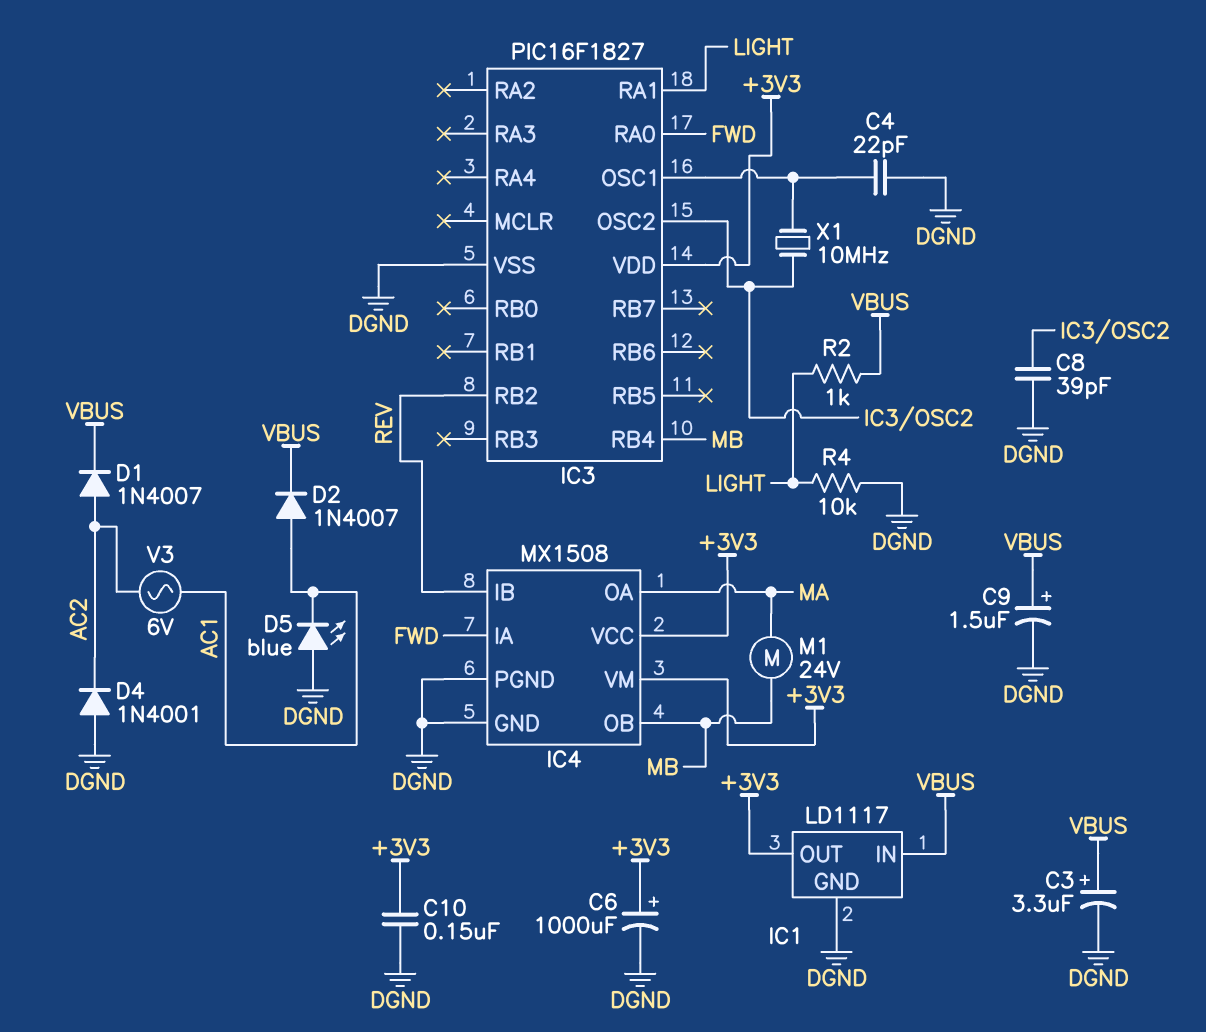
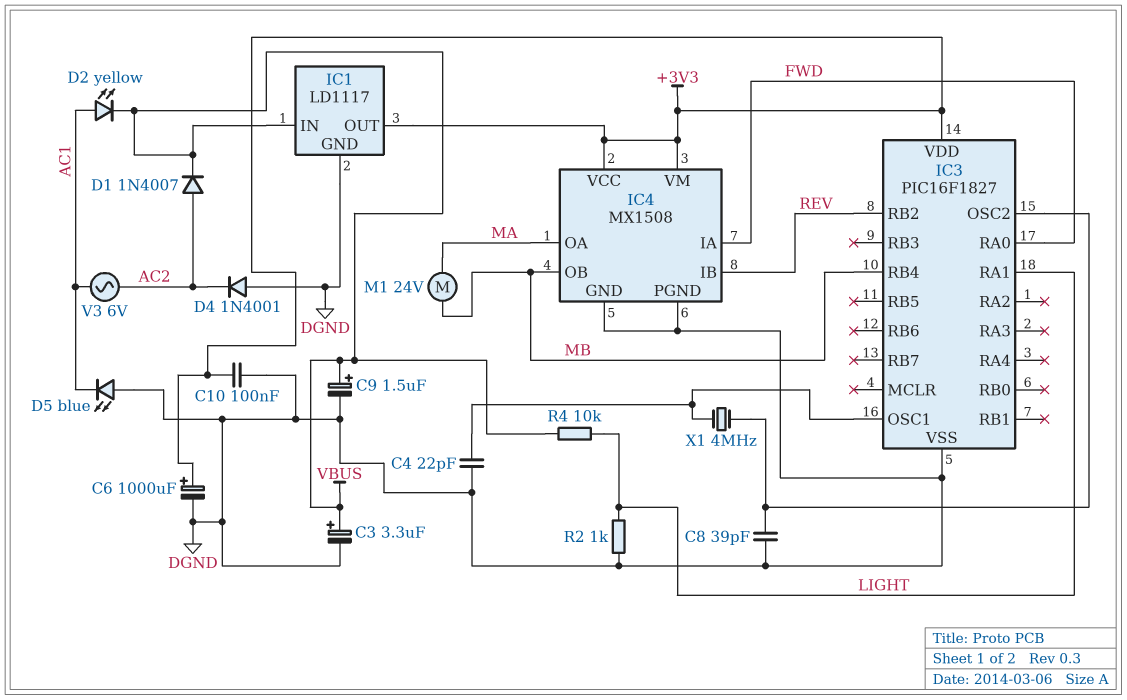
C10: 150nF (+3V3, DGND) -> 100nF (+3V3, DGND)
D2: diode 1N4007 (A AC1, K VBUS) -> LED yellow (A AC1, K VBUS)
R2: 1k (LIGHT, VBUS) -> 1k (DGND, LIGHT)
R4: 10k (DGND, LIGHT) -> 10k (LIGHT, VBUS)
X1: 10MHz (IC3/OSC1, IC3/OSC2) -> 4MHz (IC3/OSC1, IC3/OSC2)

